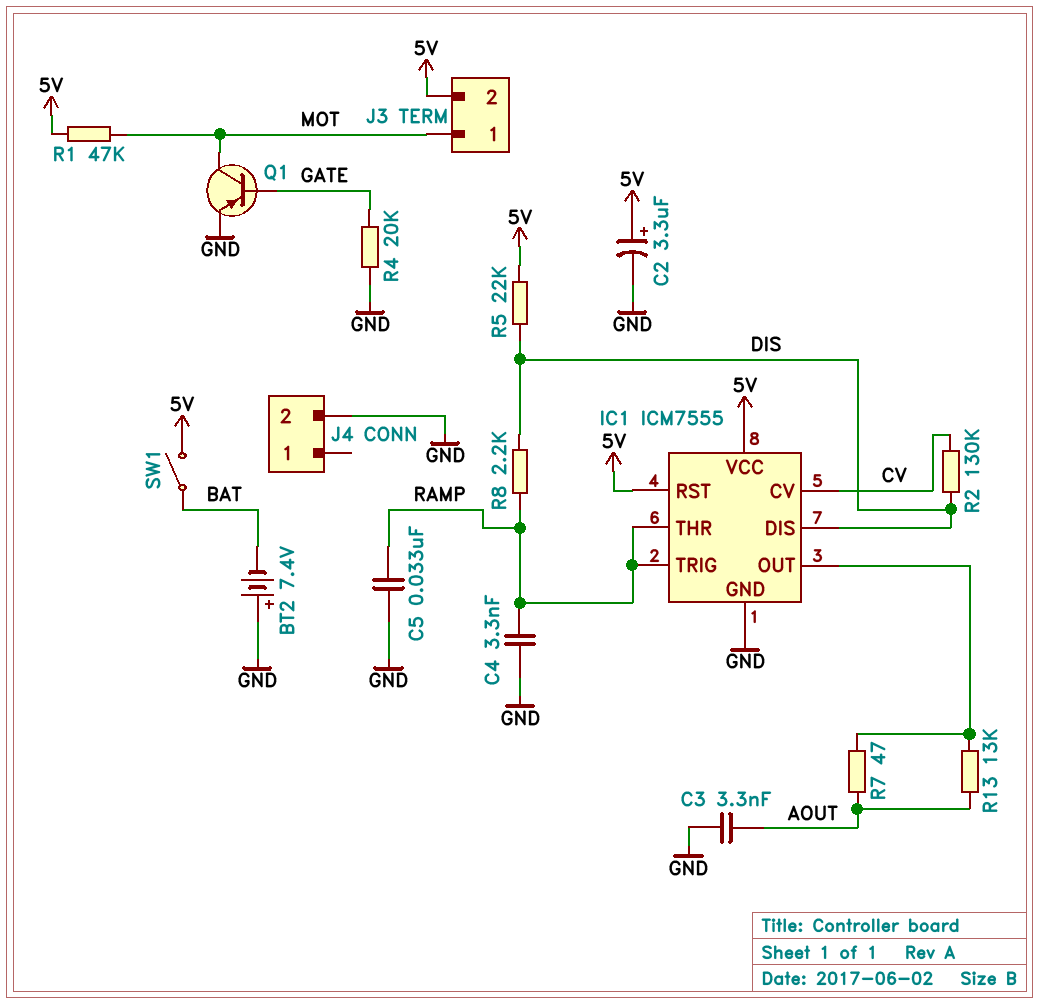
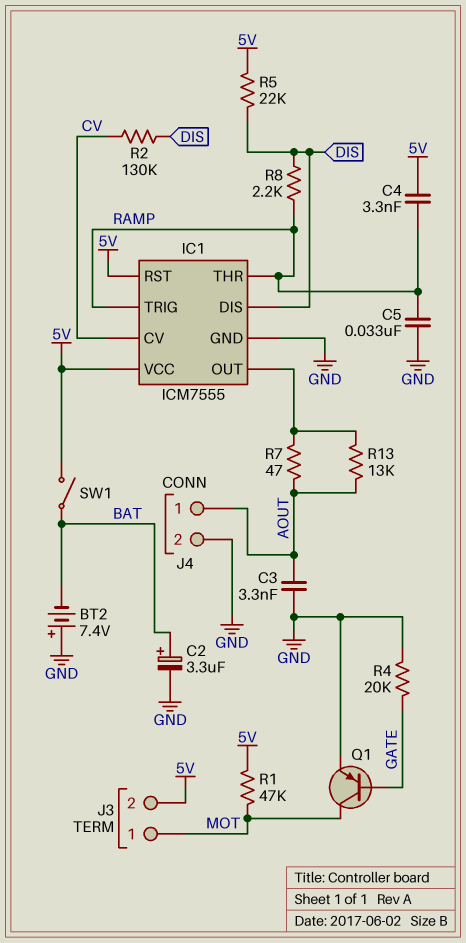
C2: 3.3uF (plus 5V, minus GND) -> 3.3uF (plus BAT, minus GND)
C4: 3.3nF (GND, RAMP) -> 3.3nF (5V, RAMP)
J4 pin 1: none -> AOUT

